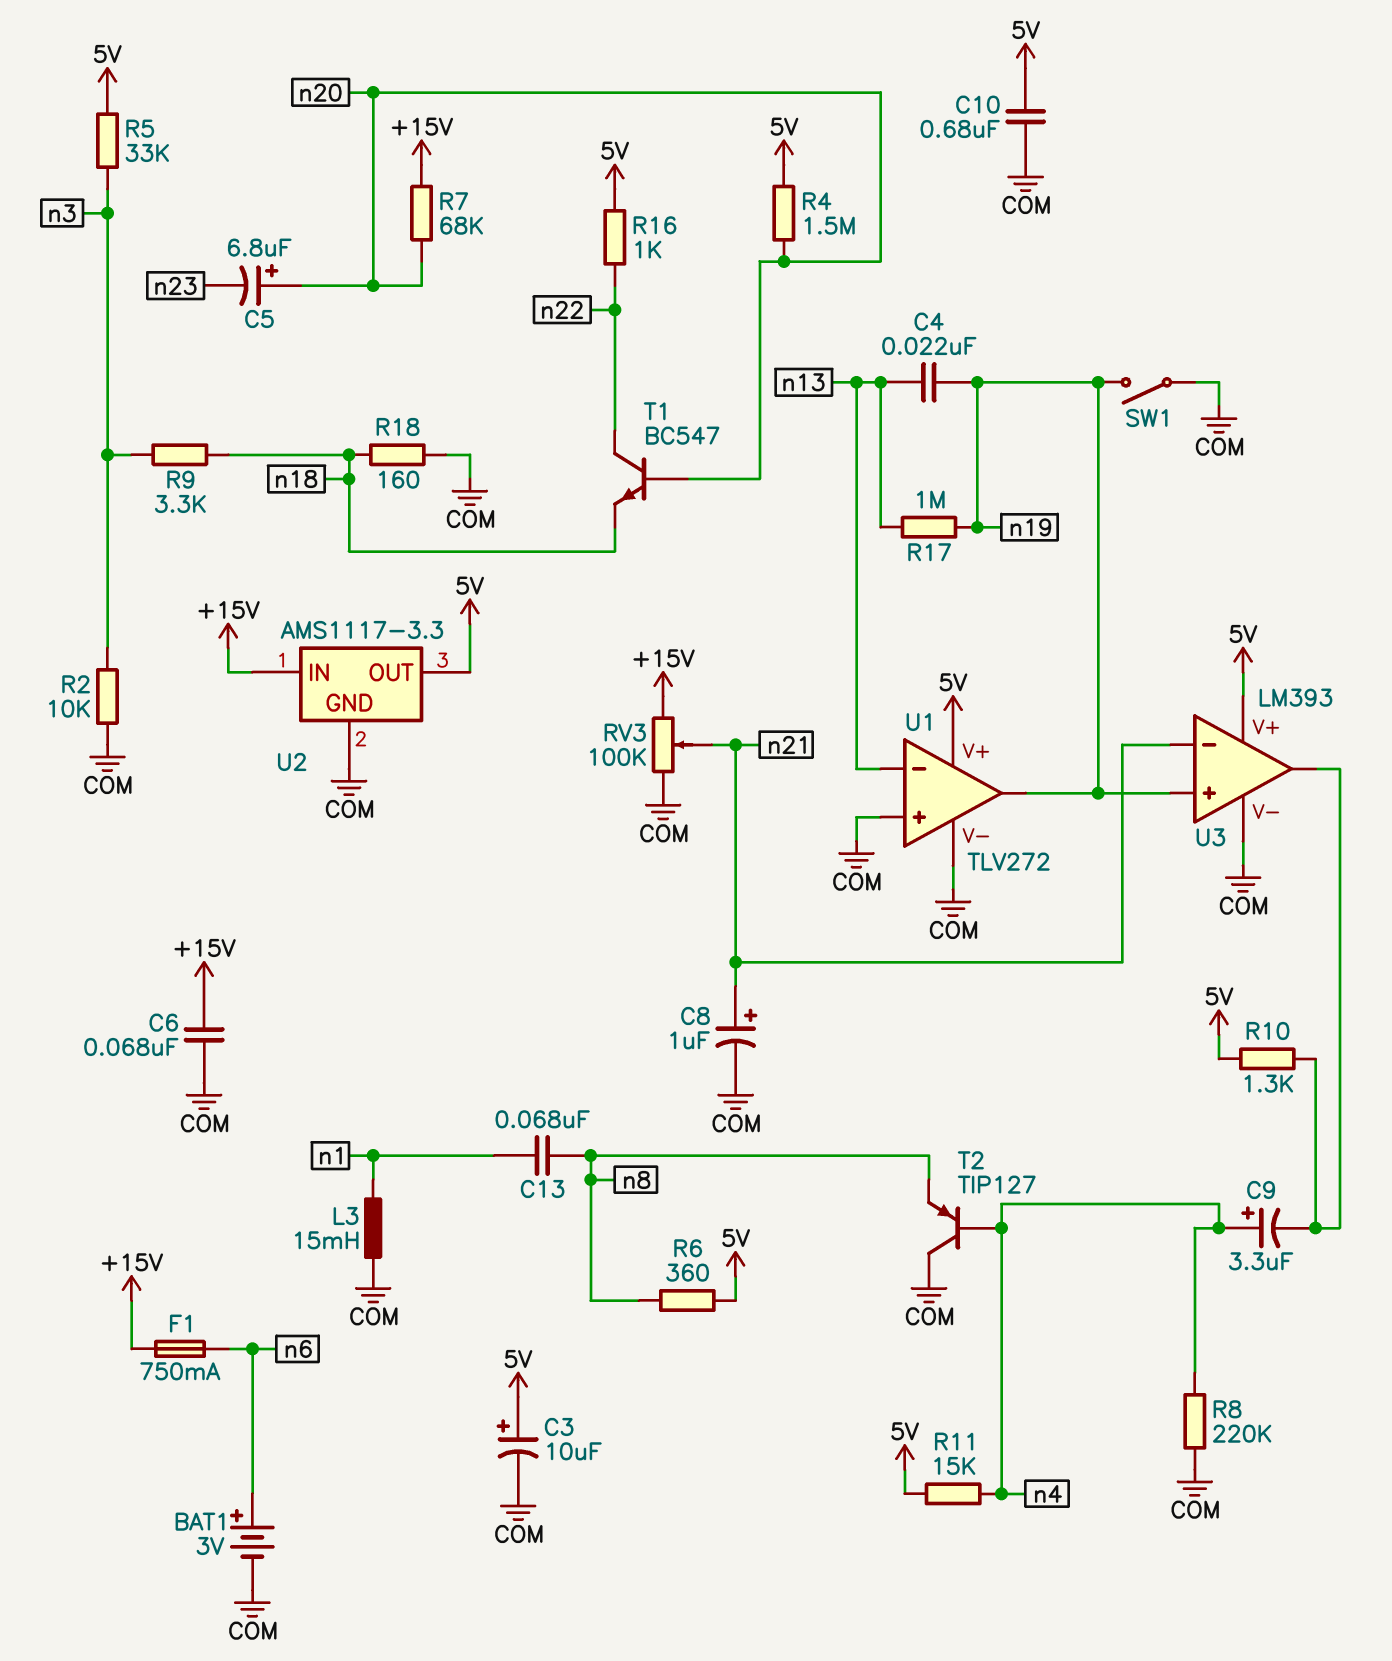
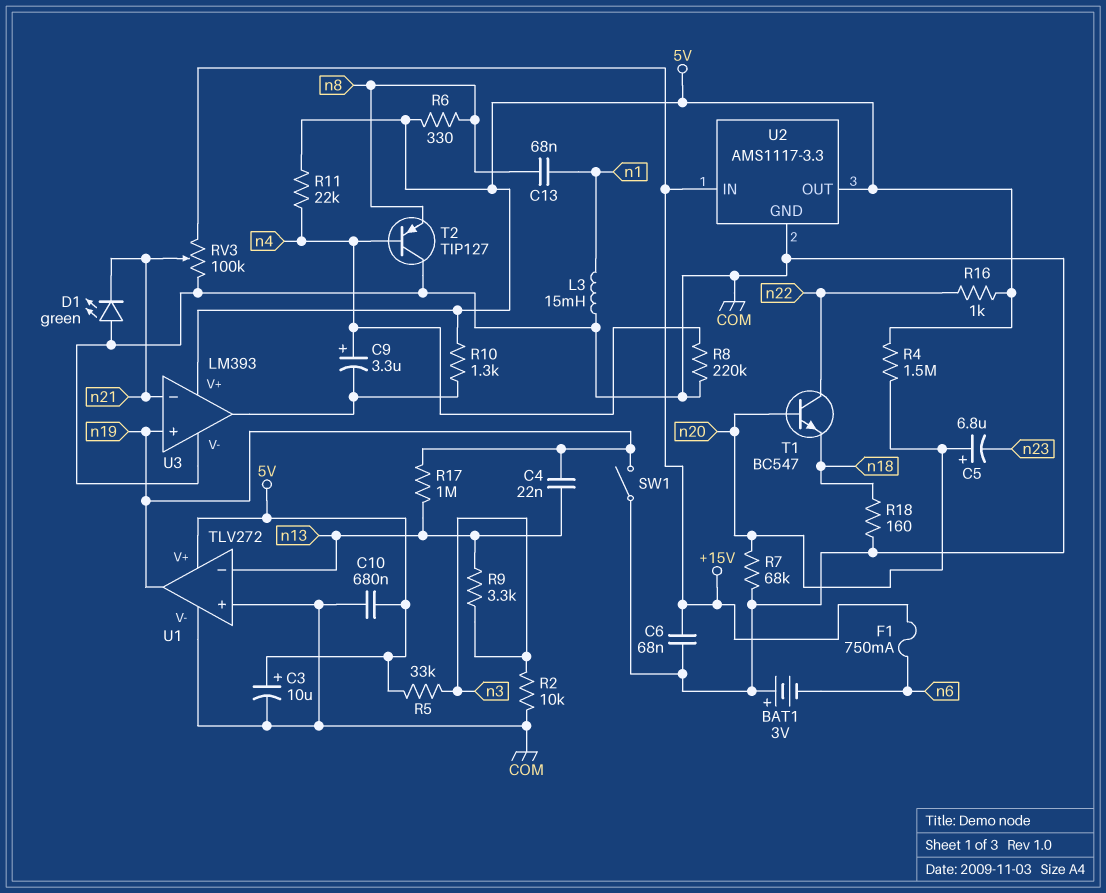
BAT1: 3V (plus n6, minus COM) -> 3V (plus COM, minus n6)
C8: 1uF (plus n21, minus COM) -> none
D1: none -> LED green (A COM, K n21)
R6: 360 (5V, n8) -> 330 (5V, n8)
R7: 68k (+15V, n20) -> 68k (COM, n20)
R9: 3.3k (n3, n18) -> 3.3k (n3, n13)
R11: 15k (5V, n4) -> 22k (5V, n4)

